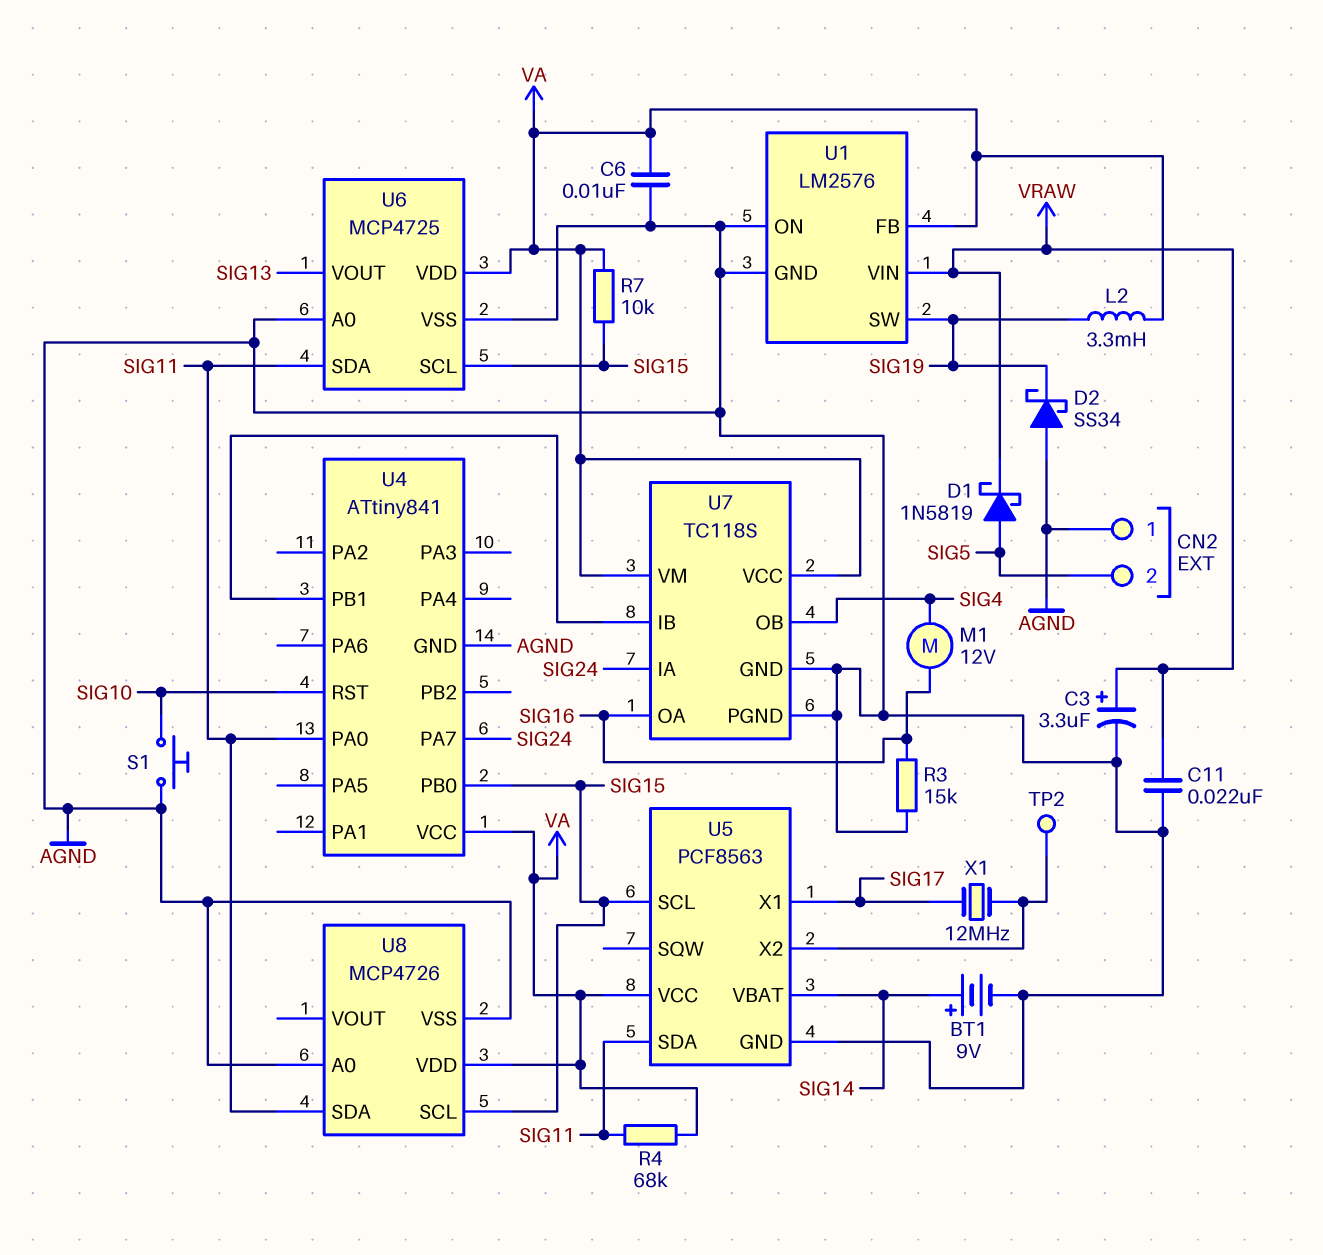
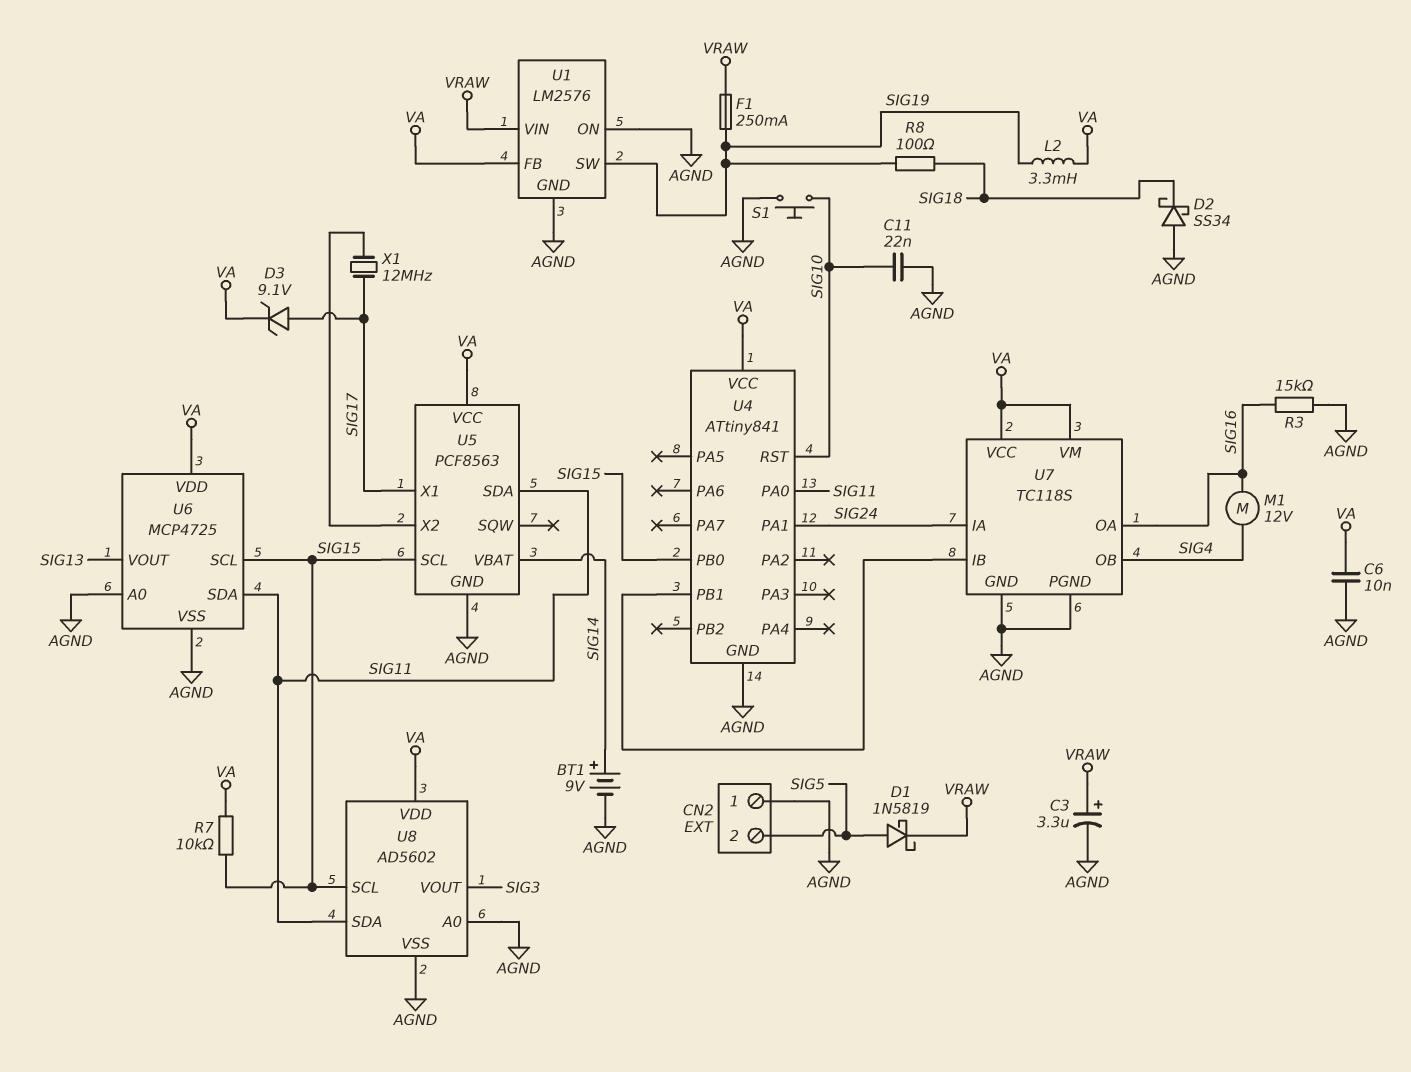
C11: 22nF (AGND, VRAW) -> 22nF (AGND, SIG10)
D2: schottky SS34 (A AGND, K SIG19) -> schottky SS34 (A AGND, K SIG18)
D3: none -> zener 9.1V (A SIG17, K VA)
F1: none -> 250mA (SIG19, VRAW)
R4: 68k (SIG11, VA) -> none
R8: none -> 100 (SIG18, SIG19)
TP2: test point (U5/X2) -> none
U4 pin PA1: none -> SIG24
U4 pin PA7: SIG24 -> none
U8: MCP4726 -> AD5602
U8 pin VOUT: none -> SIG3

